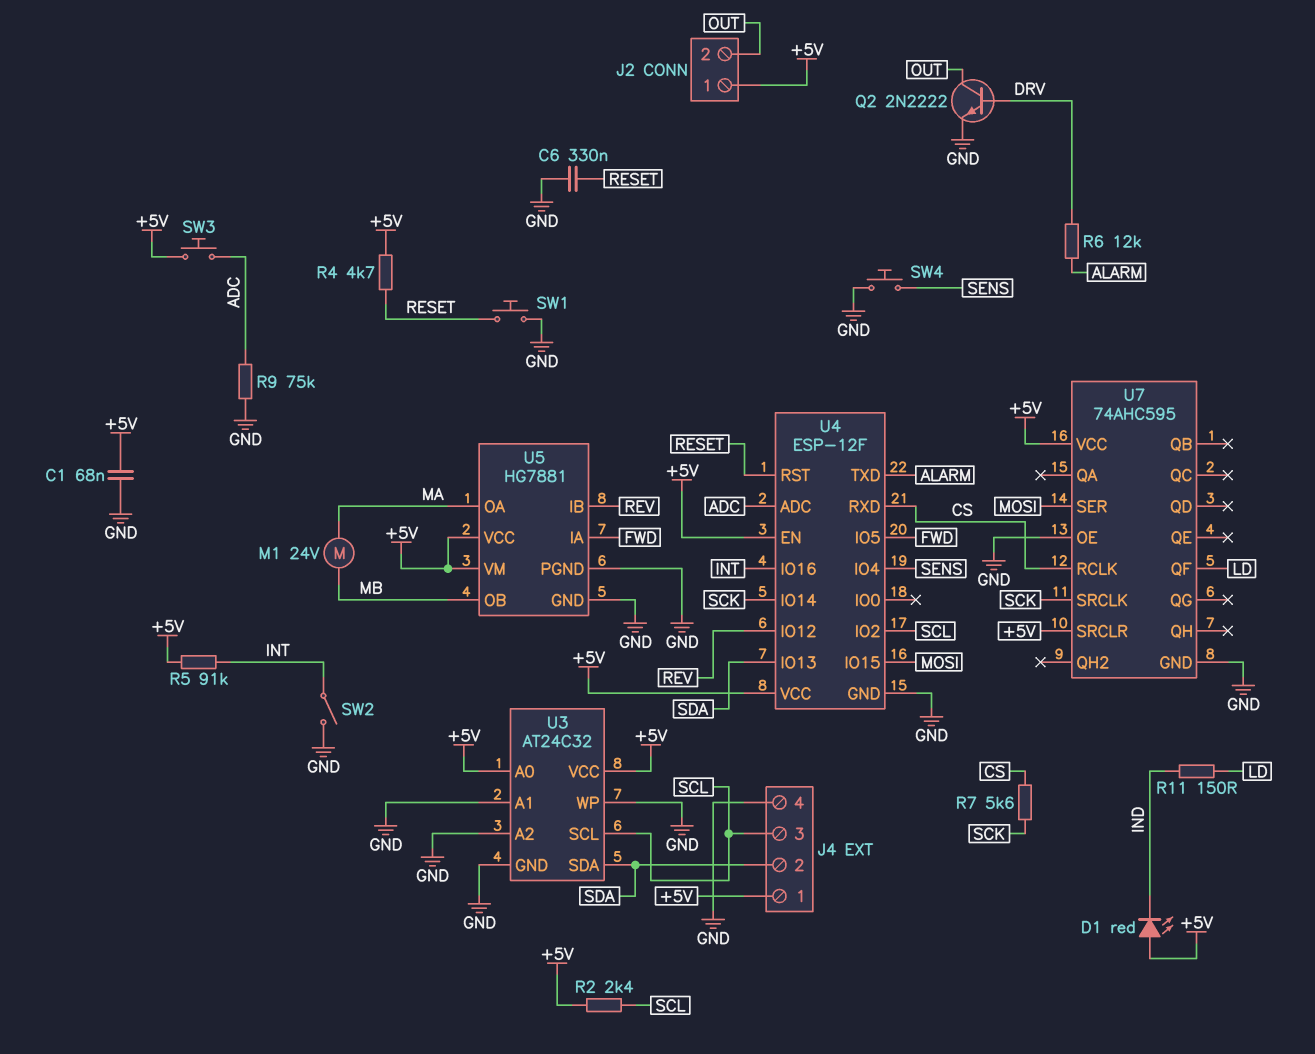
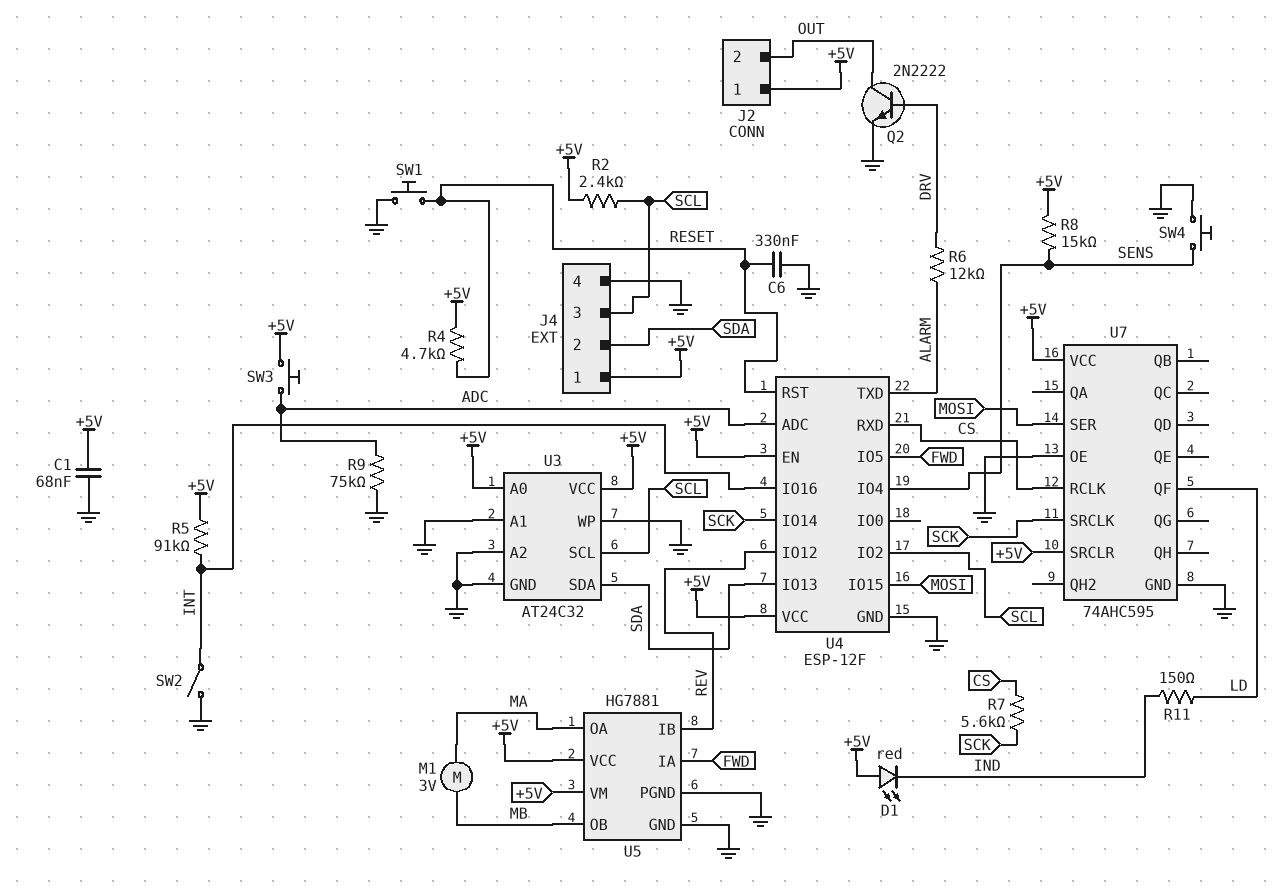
M1: motor 24V (MA, MB) -> motor 3V (MA, MB)
R8: none -> 15k (+5V, SENS)

